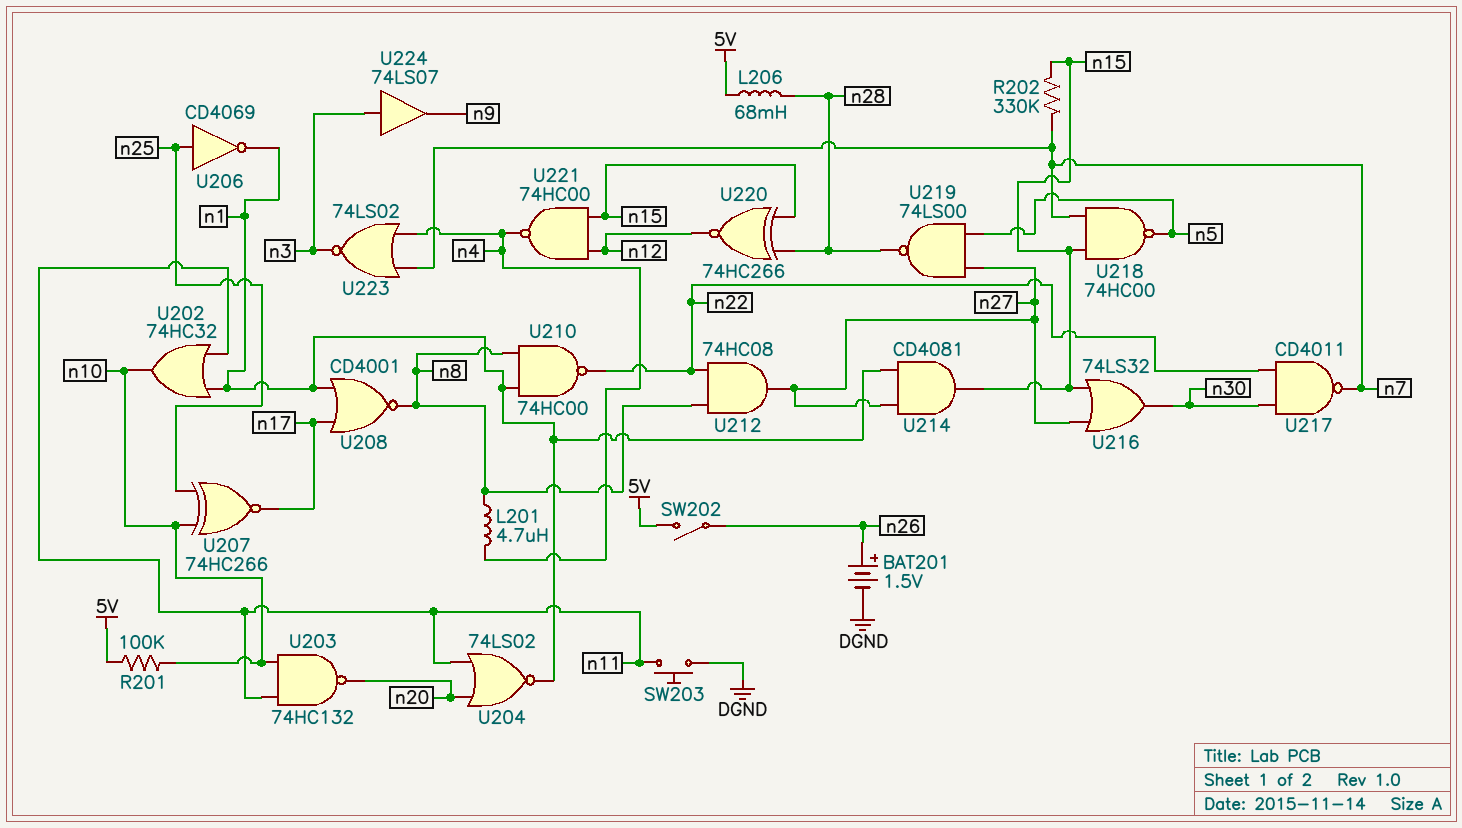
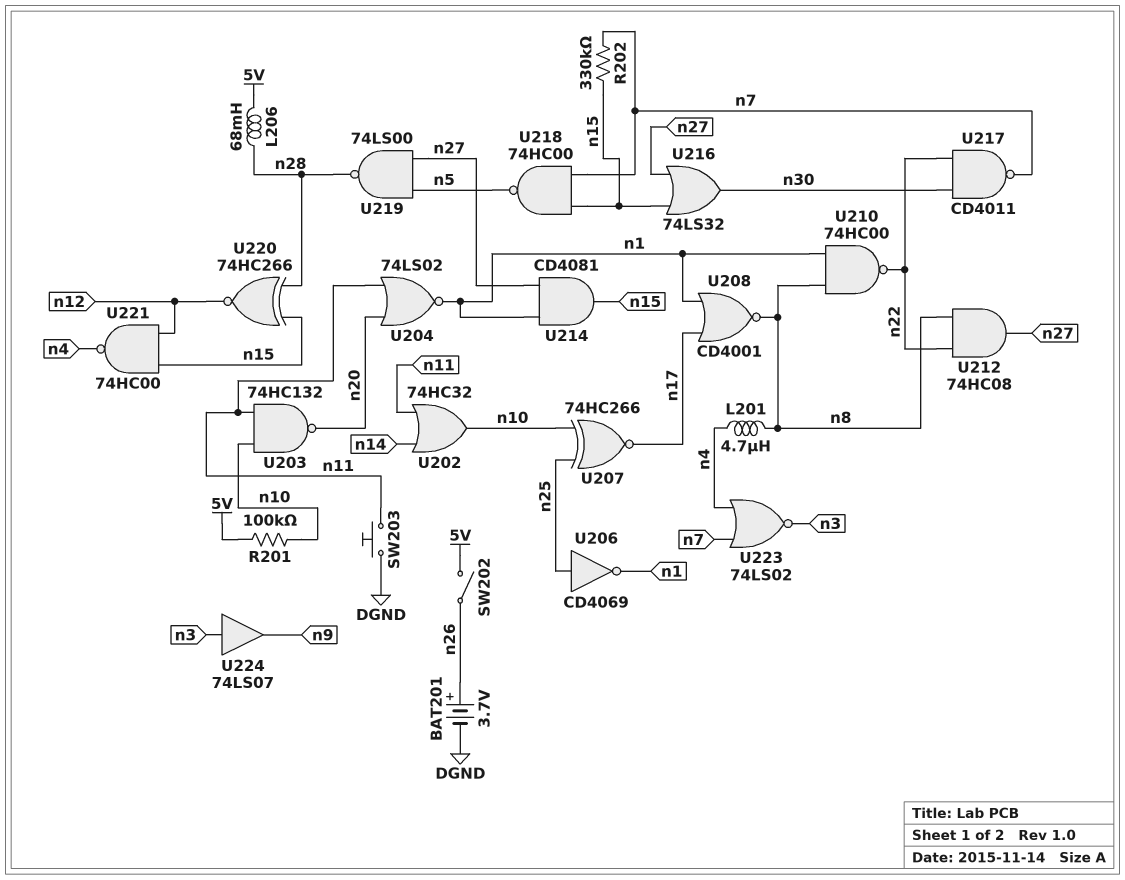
BAT201: 1.5V (plus n26, minus DGND) -> 3.7V (plus n26, minus DGND)
U202: OR 74HC32 (in n1, in n11, out n10) -> OR 74HC32 (in n11, in n14, out n10)

